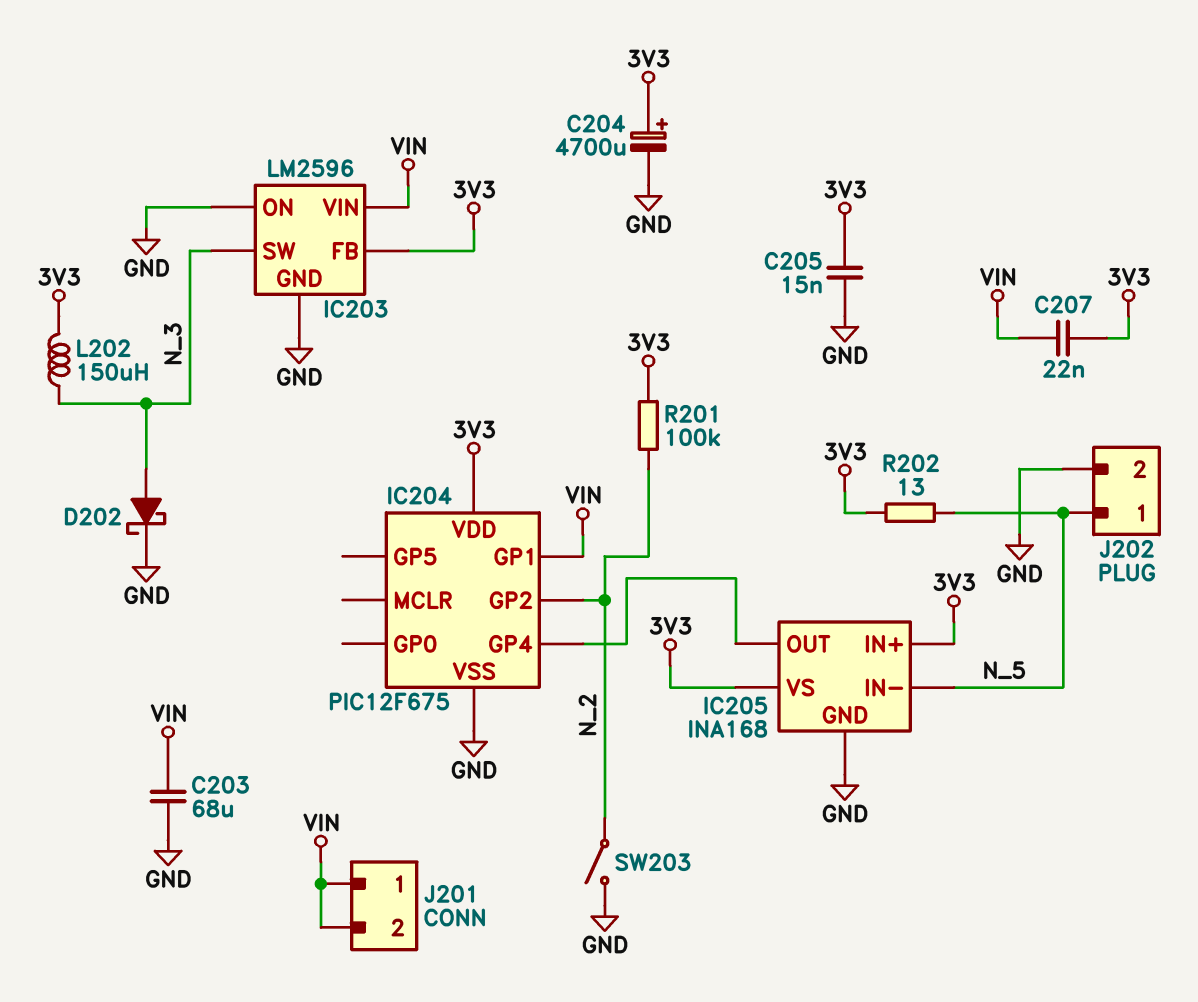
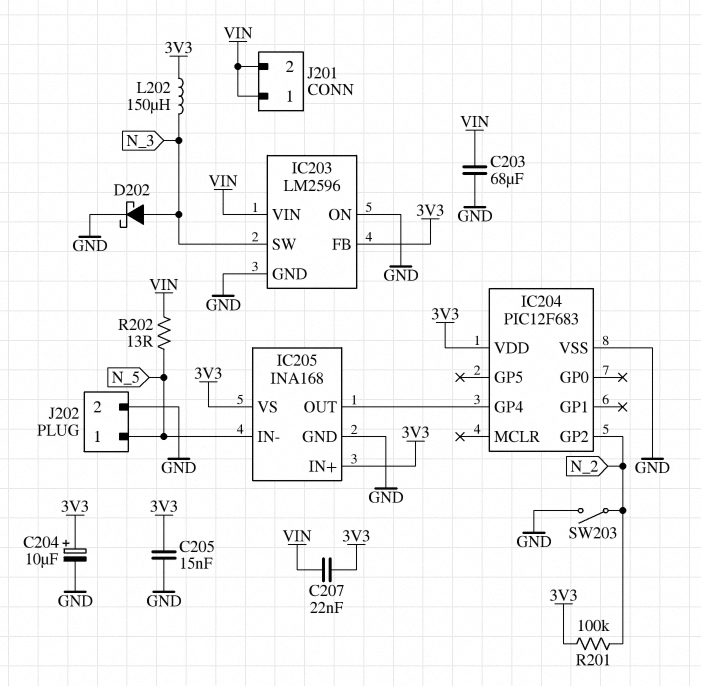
C204: 4700uF (plus 3V3, minus GND) -> 10uF (plus 3V3, minus GND)
IC204: PIC12F675 -> PIC12F683
IC204 pin GP1: VIN -> none
R202: 13 (3V3, N_5) -> 13 (N_5, VIN)

